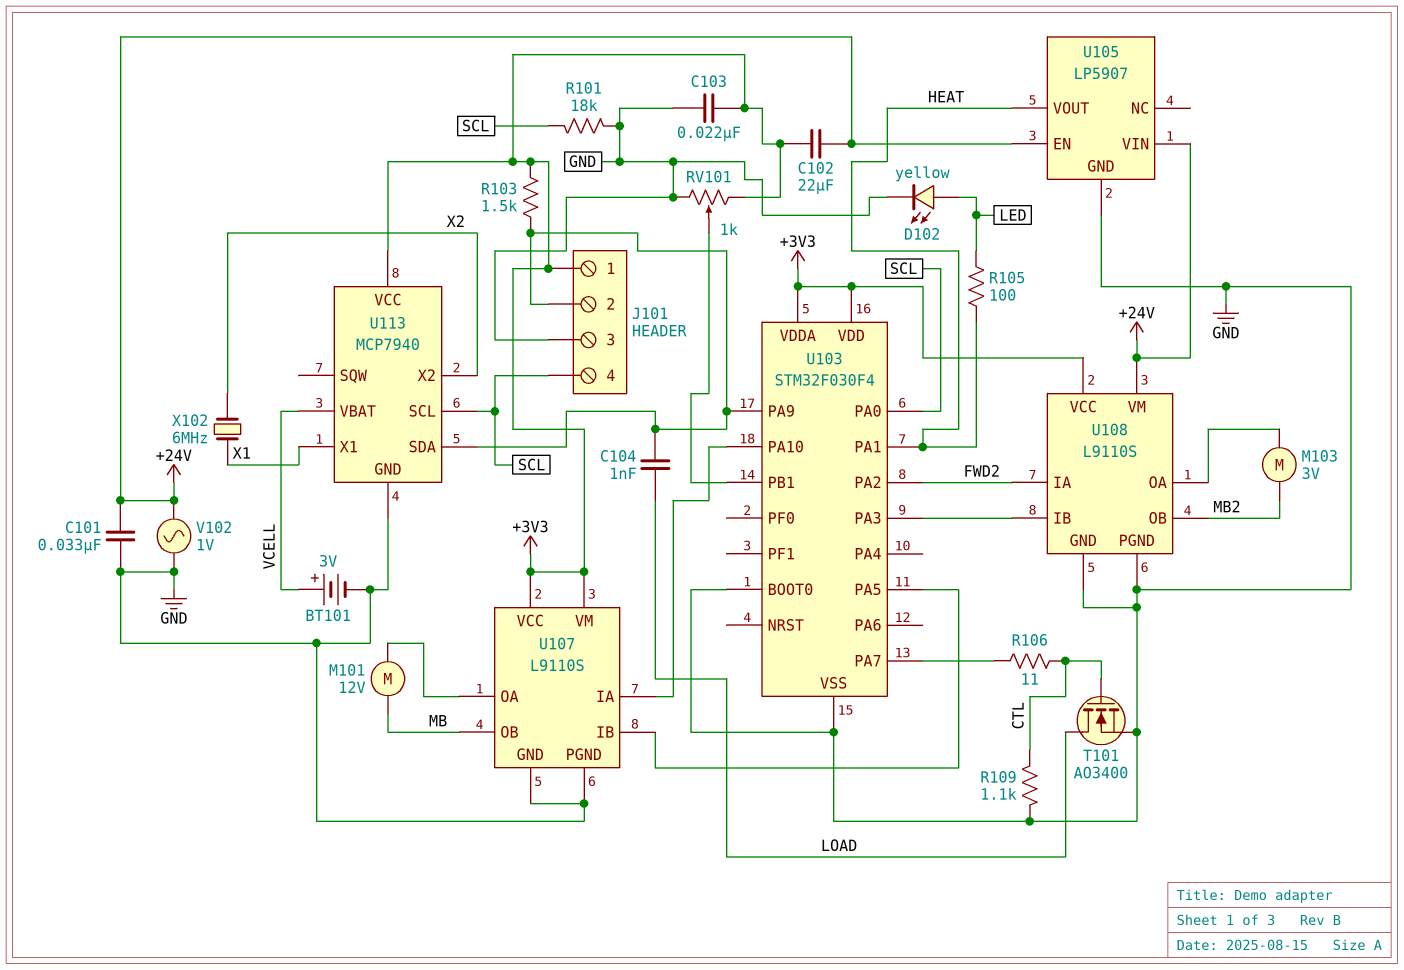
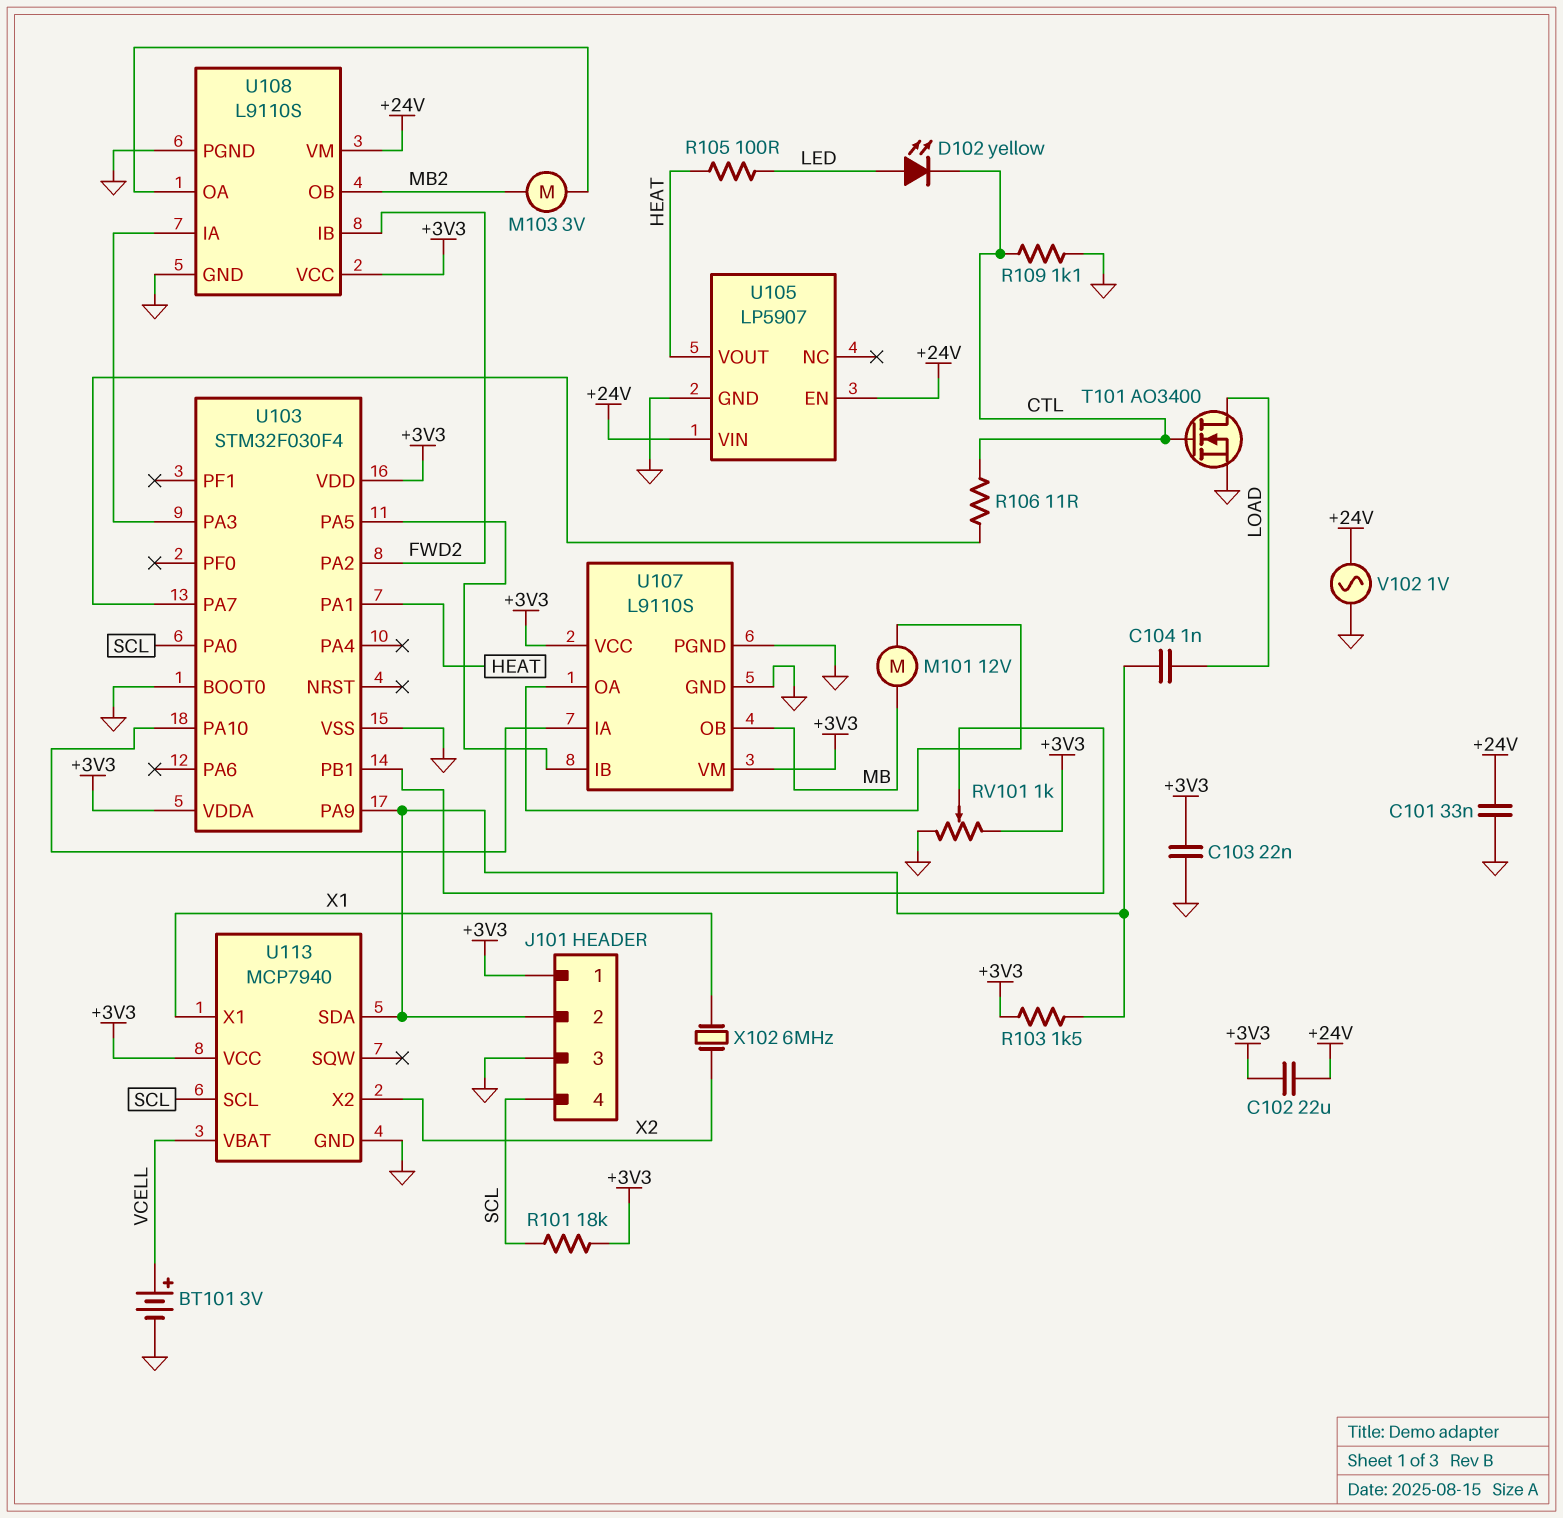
D102: LED yellow (A LED, K GND) -> LED yellow (A LED, K CTL)
R101: 18k (GND, SCL) -> 18k (+3V3, SCL)
U108 pin IA: FWD2 -> U103/PA3
U108 pin IB: U103/PA3 -> FWD2

